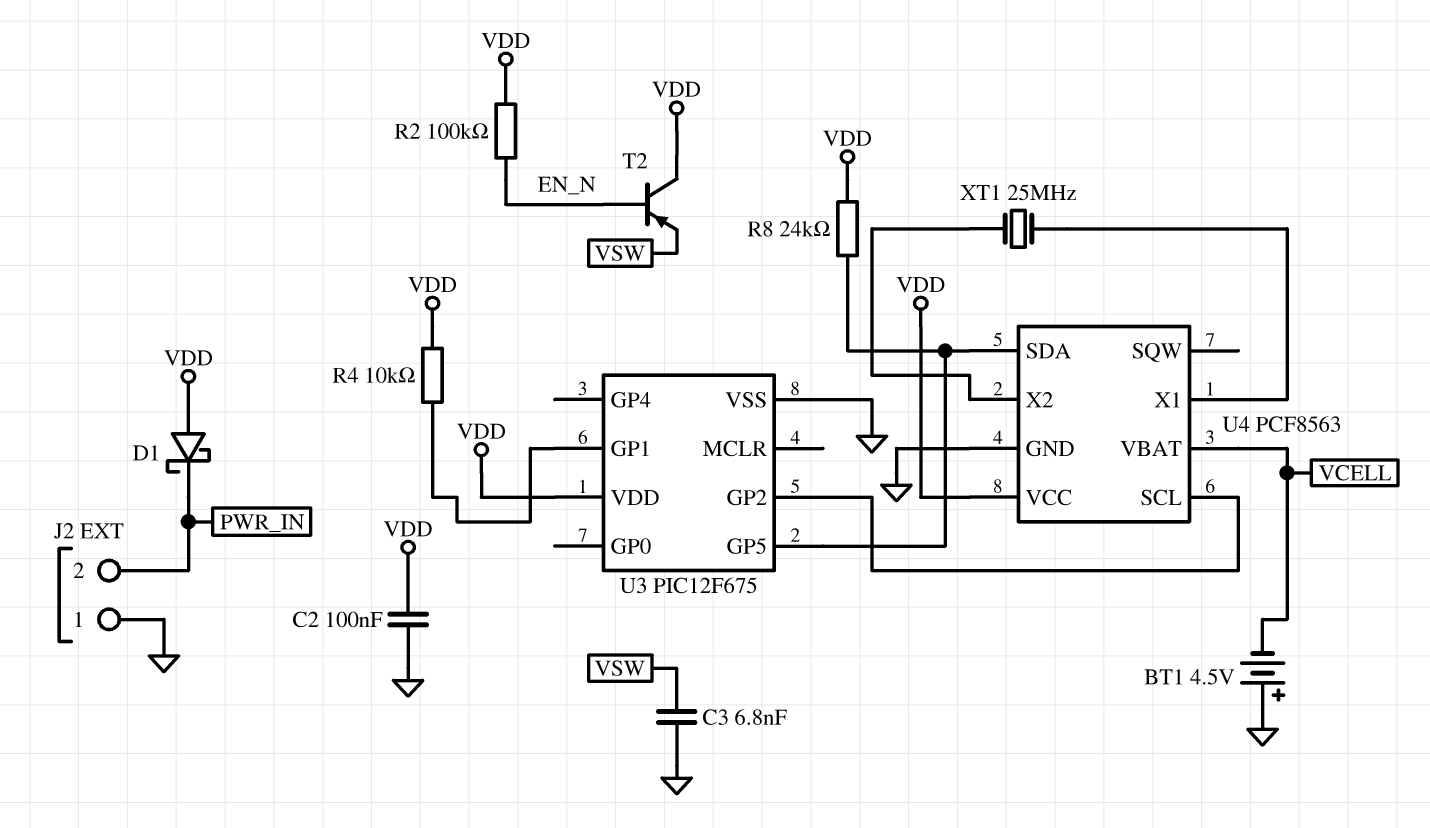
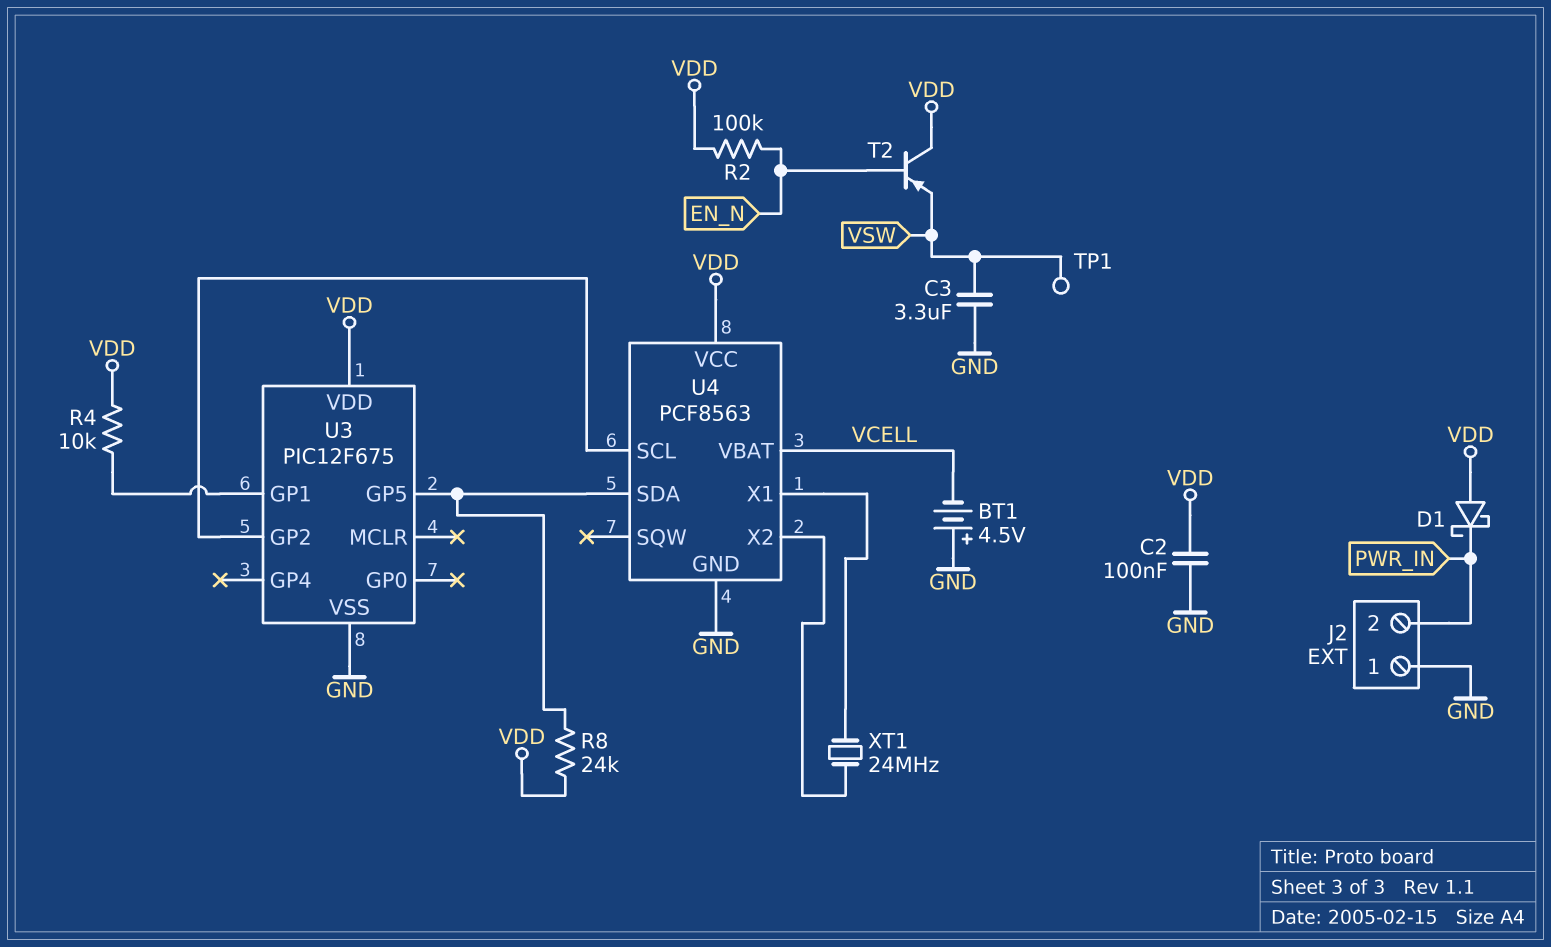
C3: 6.8nF (GND, VSW) -> 3.3uF (GND, VSW)
TP1: none -> test point (VSW)
XT1: 25MHz (U4/X1, U4/X2) -> 24MHz (U4/X1, U4/X2)

